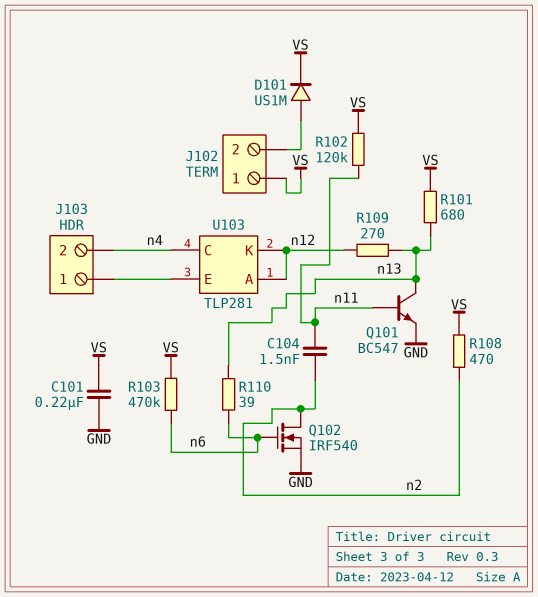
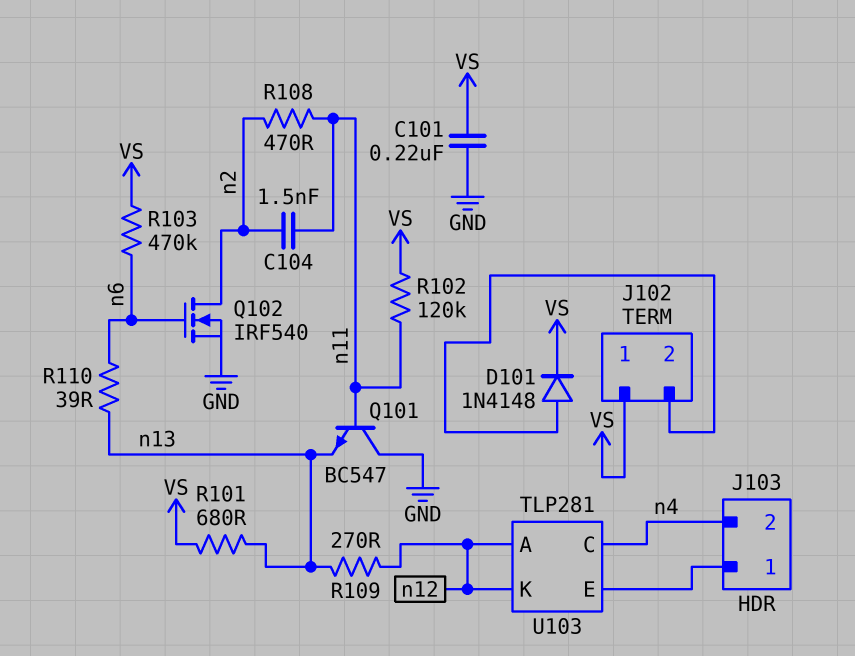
D101: diode US1M (A J102/2, K VS) -> diode 1N4148 (A J102/2, K VS)
Q101: NPN BC547 (B n11, C n13, E GND) -> NPN BC547 (B n11, C GND, E n13)
R108: 470 (VS, n2) -> 470 (n2, n11)

